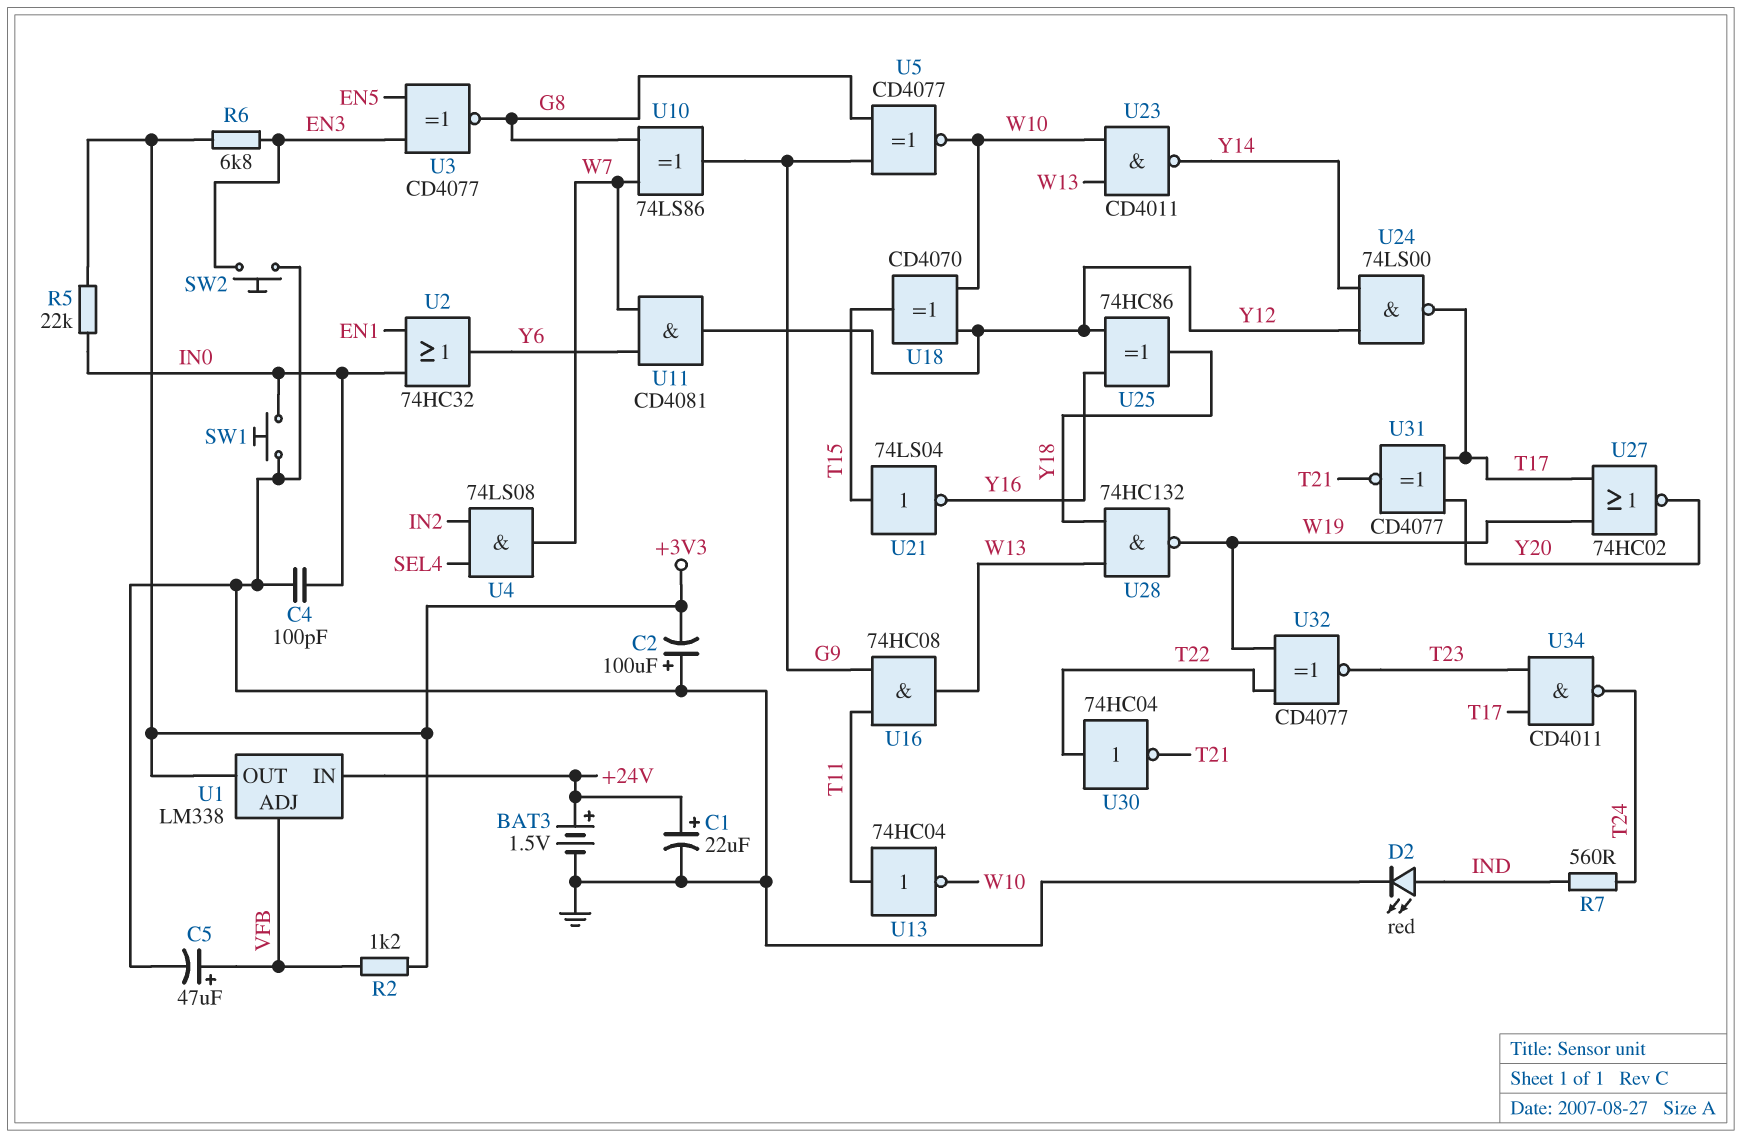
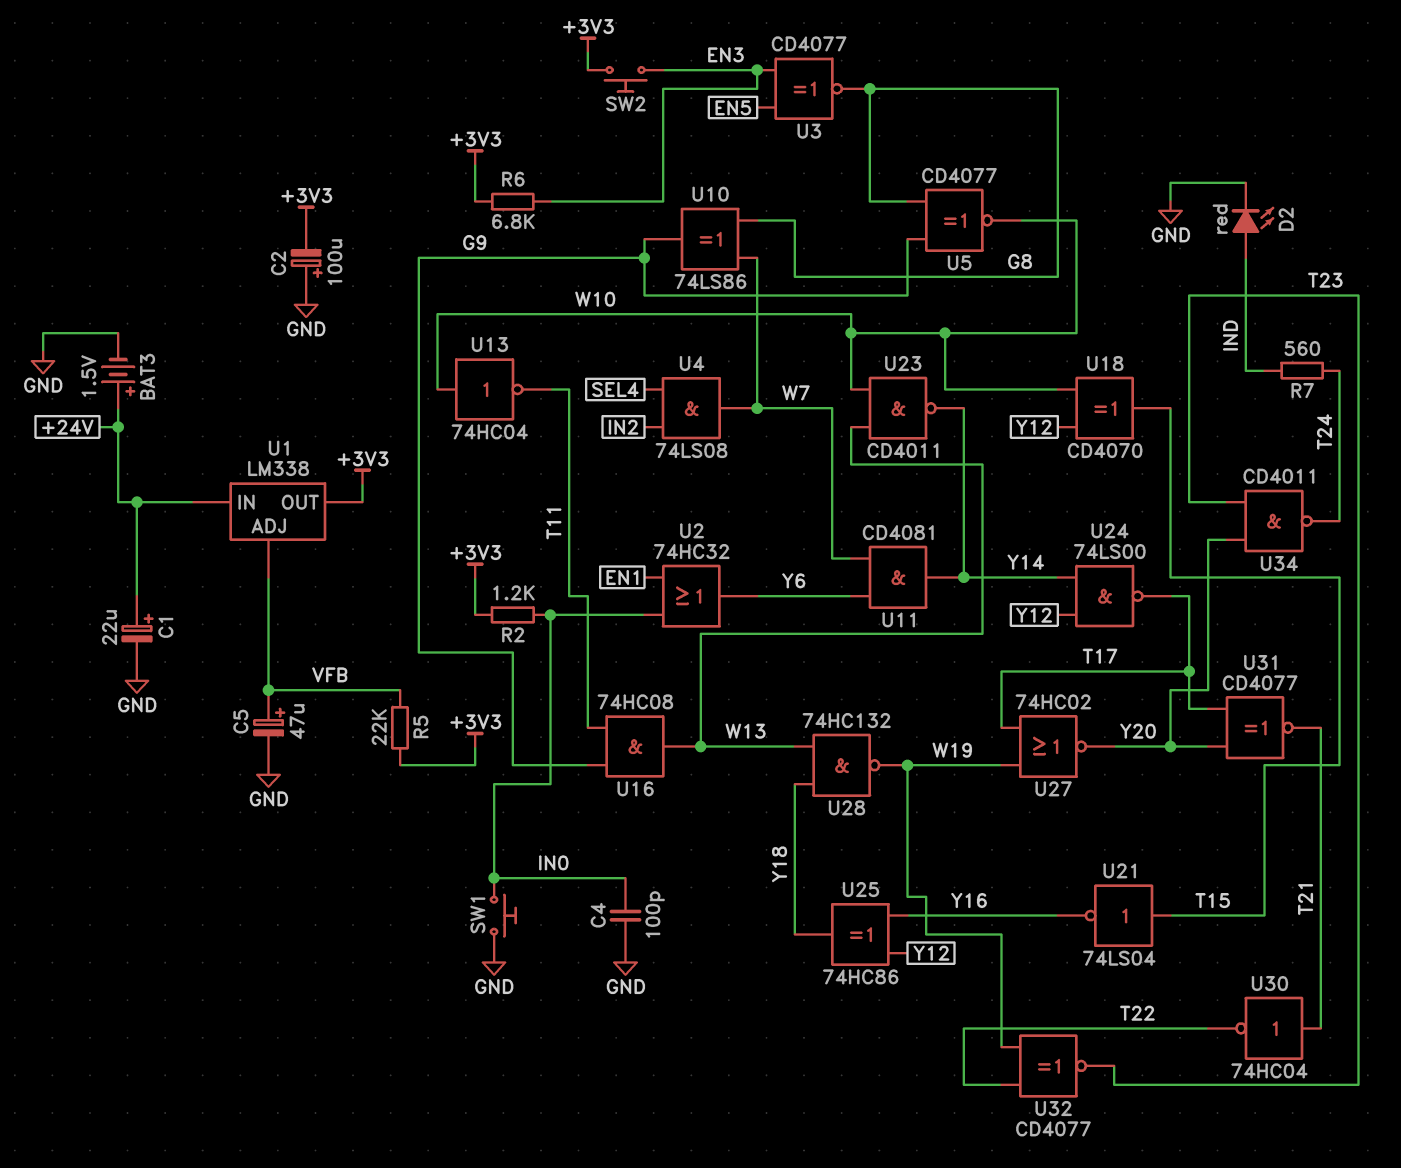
R2: 1.2k (+3V3, VFB) -> 1.2k (+3V3, IN0)
R5: 22k (+3V3, IN0) -> 22k (+3V3, VFB)
SW2: button (EN3, GND) -> button (+3V3, EN3)
U11: AND CD4081 (in W7, in Y6, out Y12) -> AND CD4081 (in W7, in Y6, out Y14)
U13: NOT 74HC04 (in T11, out W10) -> NOT 74HC04 (in W10, out T11)
U30: NOT 74HC04 (in T22, out T21) -> NOT 74HC04 (in T21, out T22)
U34: NAND CD4011 (in T17, in T23, out T24) -> NAND CD4011 (in T23, in Y20, out T24)

